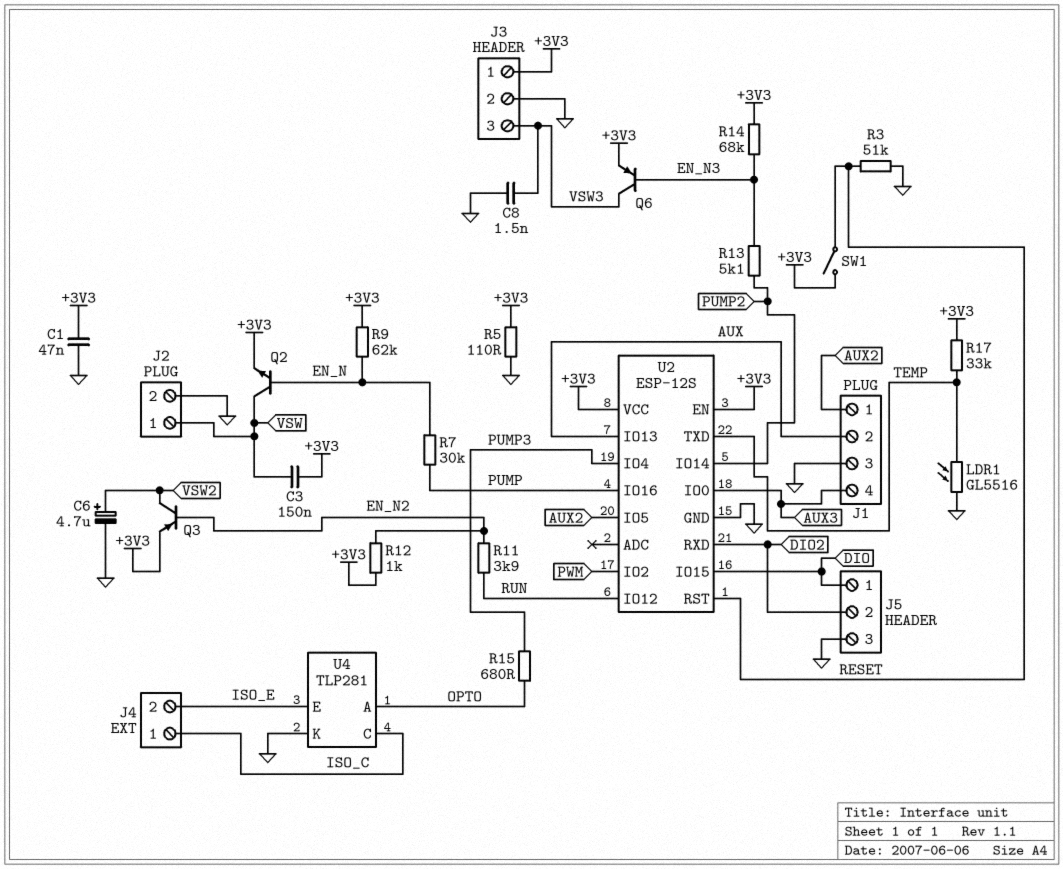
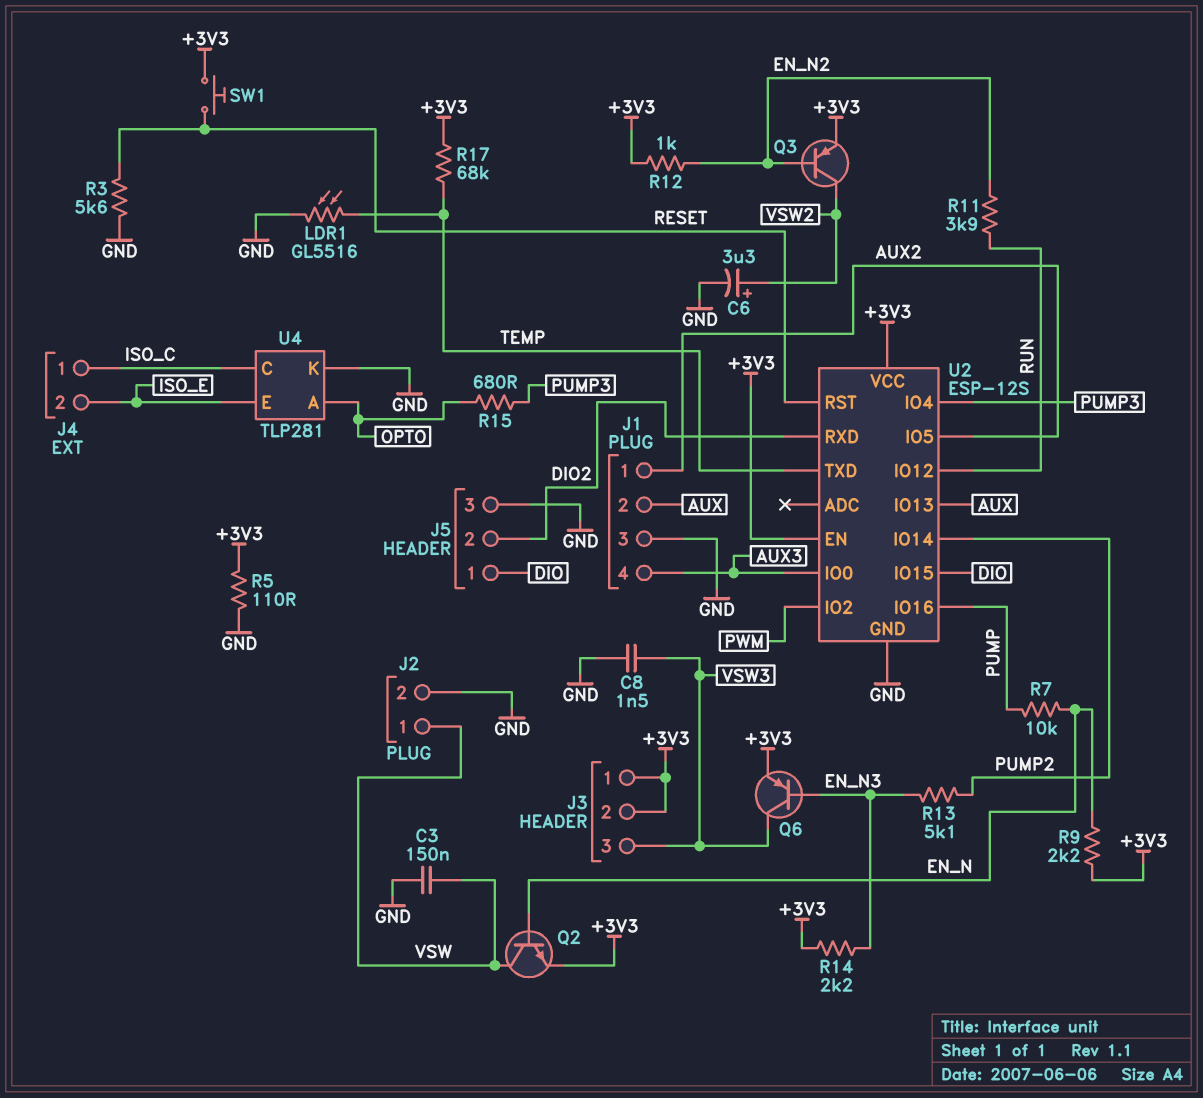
C1: 47nF (+3V3, GND) -> none
C3: 150nF (+3V3, VSW) -> 150nF (GND, VSW)
C6: 4.7uF (plus VSW2, minus GND) -> 3.3uF (plus VSW2, minus GND)
J3 pin 2: GND -> +3V3
R3: 51k (GND, RESET) -> 5.6k (GND, RESET)
R7: 30k (EN_N, PUMP) -> 10k (EN_N, PUMP)
R9: 62k (+3V3, EN_N) -> 2.2k (+3V3, EN_N)
R14: 68k (+3V3, EN_N3) -> 2.2k (+3V3, EN_N3)
R17: 33k (+3V3, TEMP) -> 68k (+3V3, TEMP)
SW1: switch (+3V3, RESET) -> button (+3V3, RESET)

